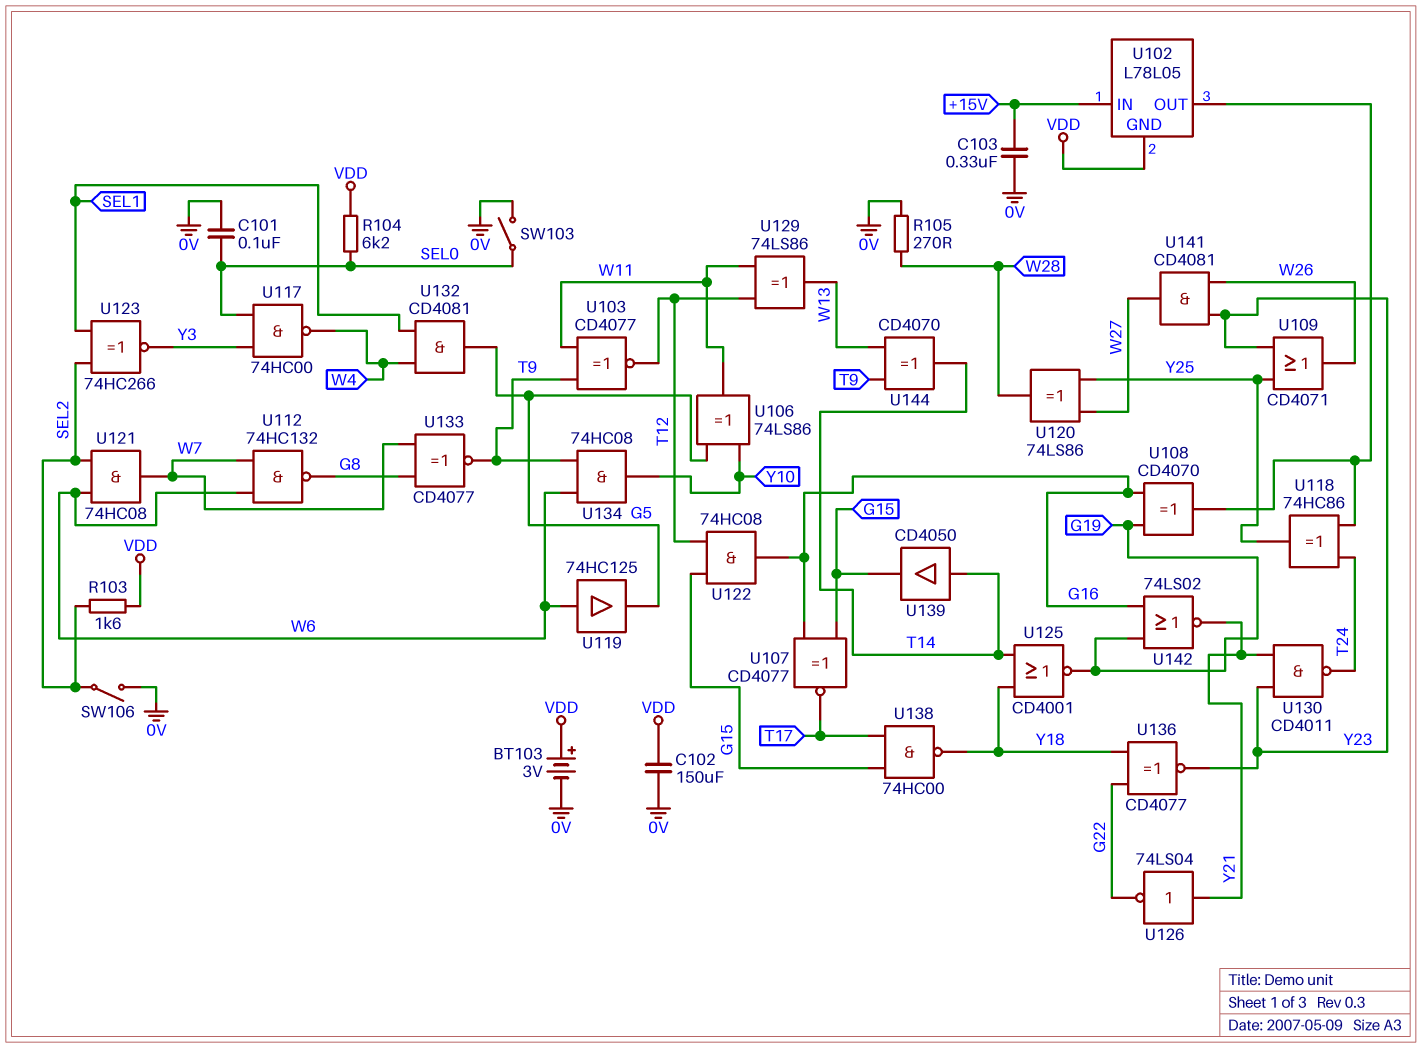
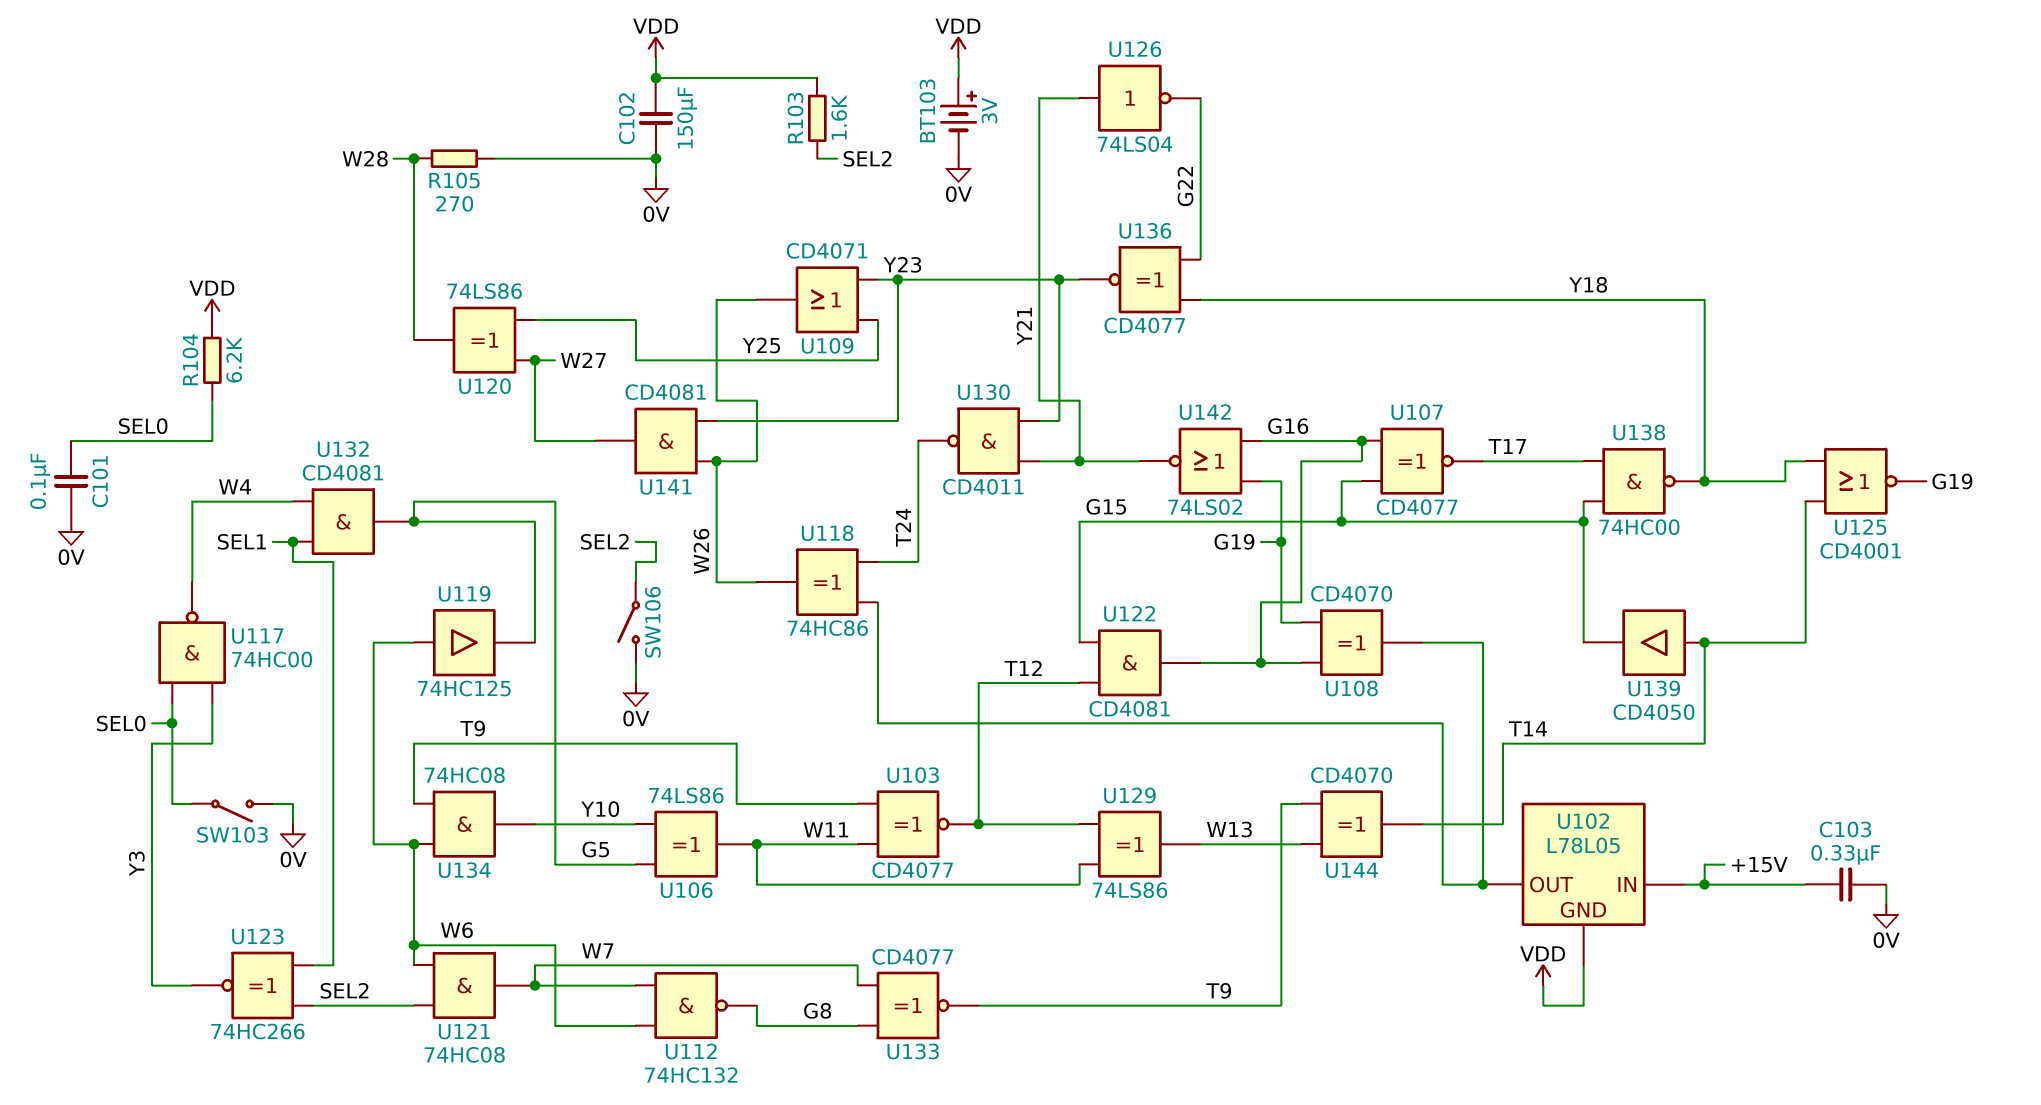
U118: XOR 74HC86 (in T24, in U102/OUT, out Y25) -> XOR 74HC86 (in T24, in U102/OUT, out W26)
U122: AND 74HC08 (in G15, in T12, out G16) -> AND CD4081 (in G15, in T12, out G16)

